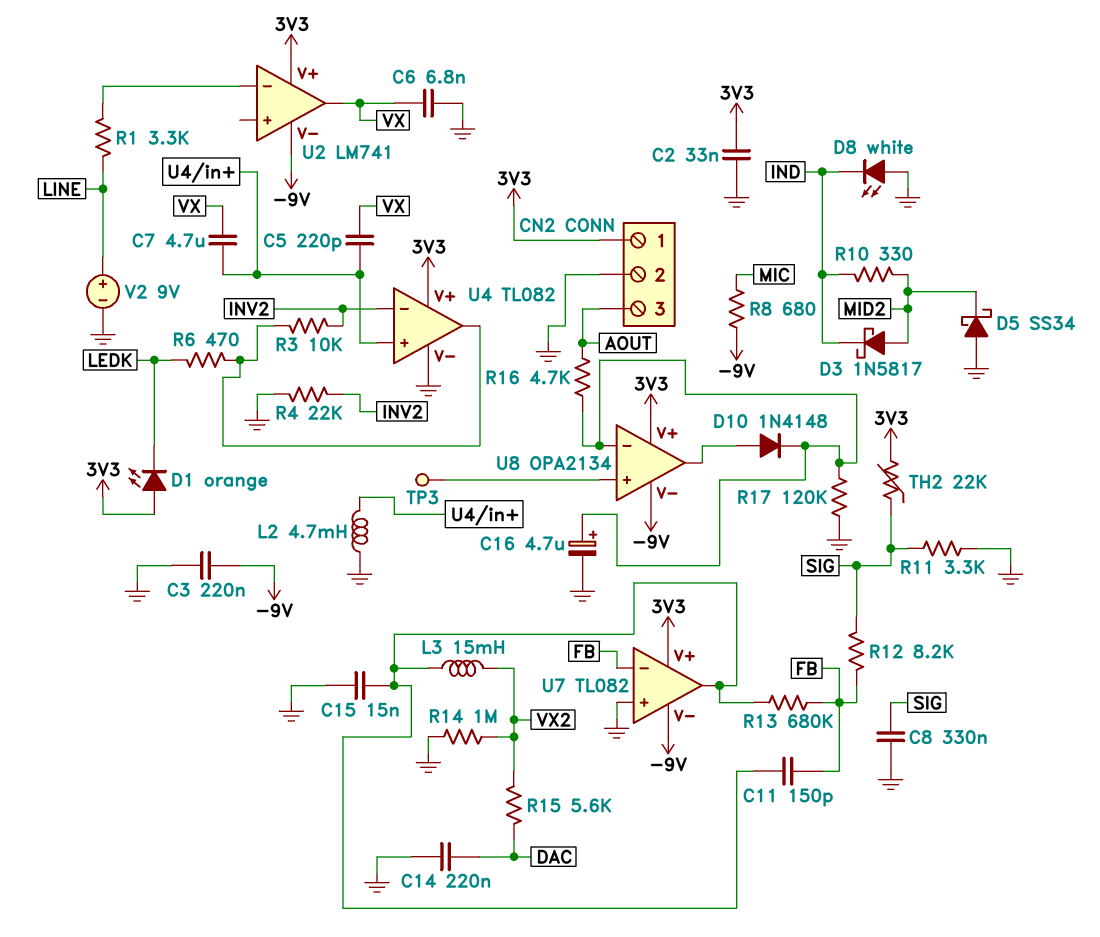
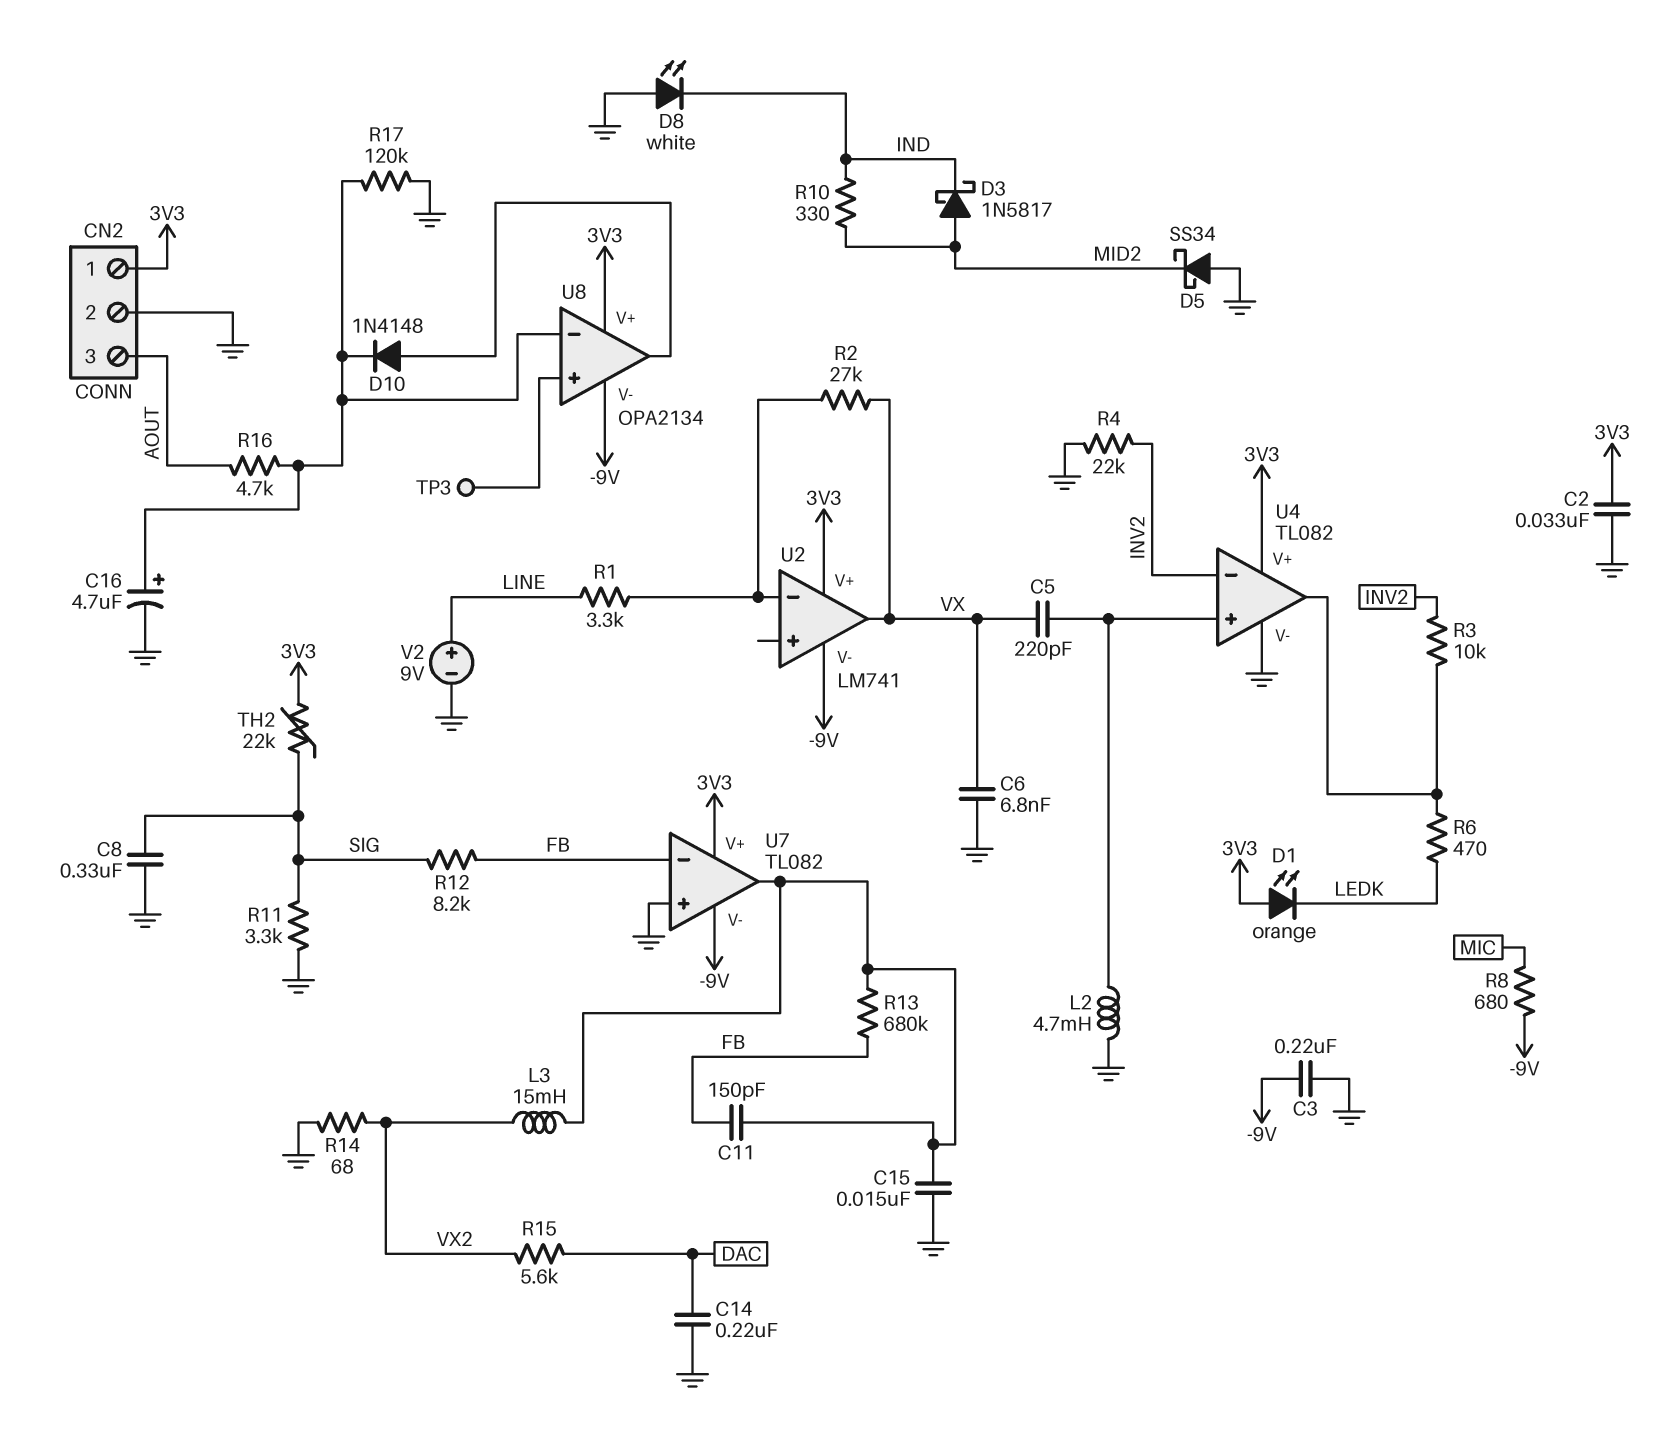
C7: 4.7uF (U4/in+, VX) -> none
R2: none -> 27k (U2/in-, VX)
R14: 1M (GND, VX2) -> 68 (GND, VX2)

